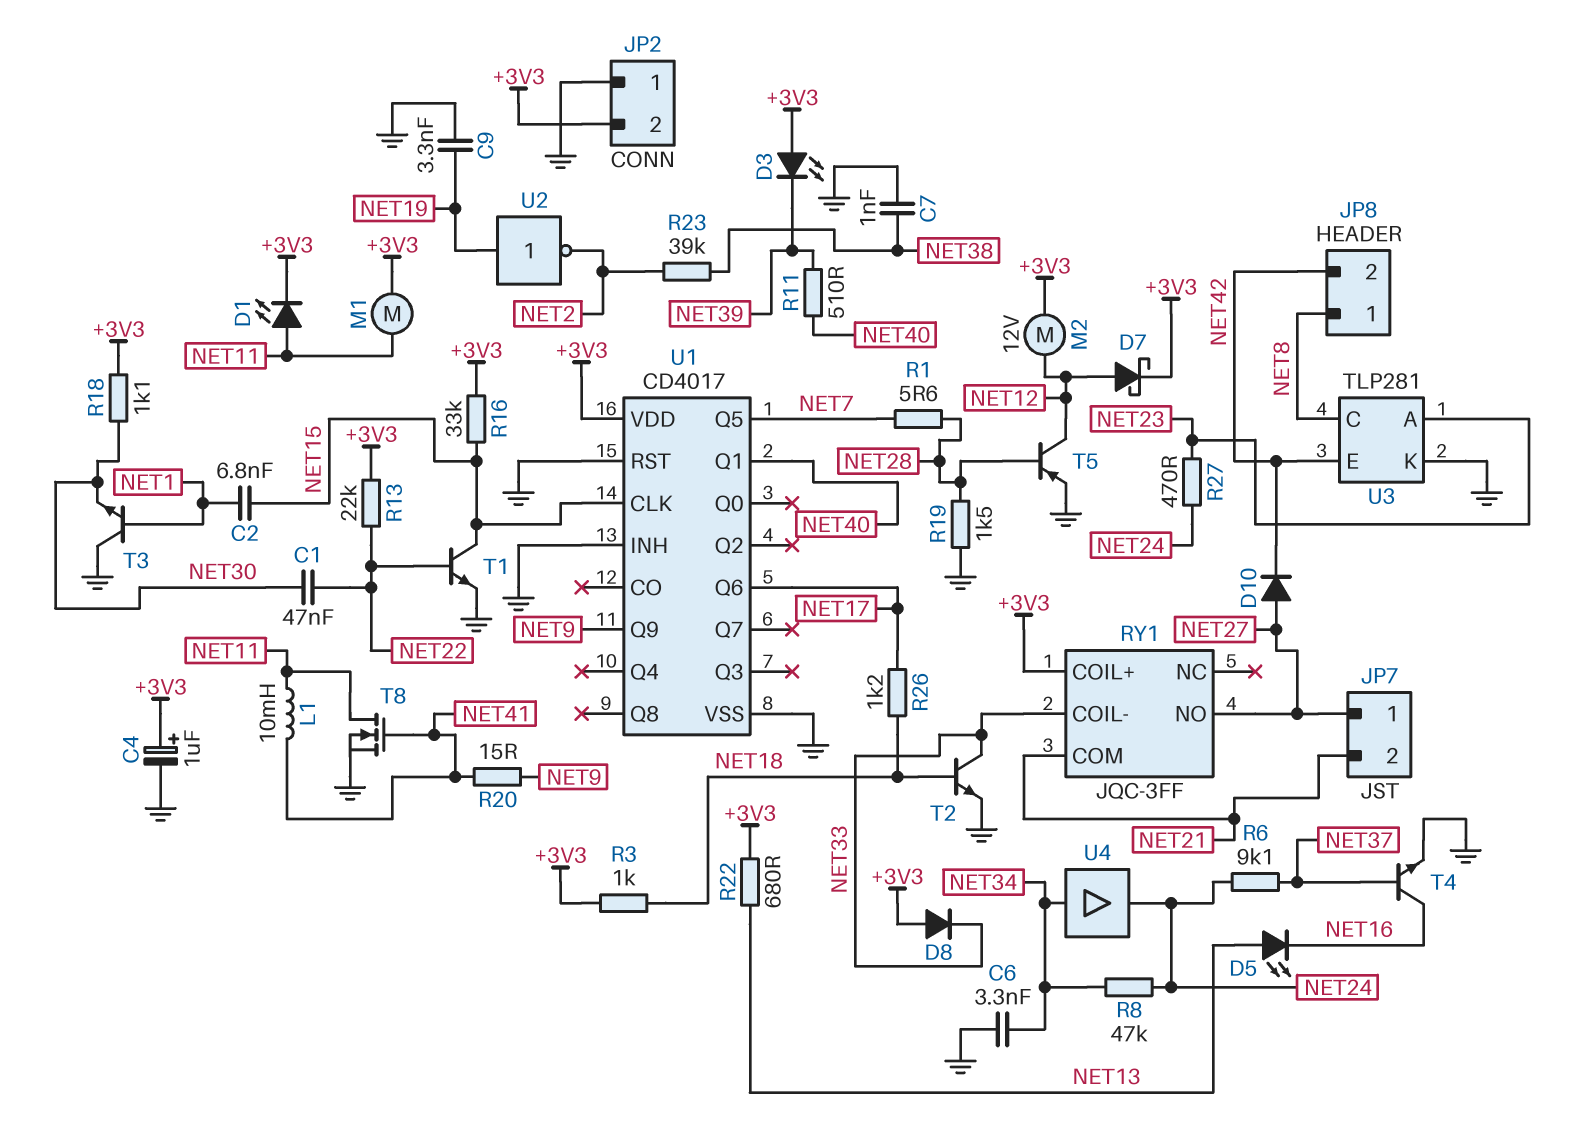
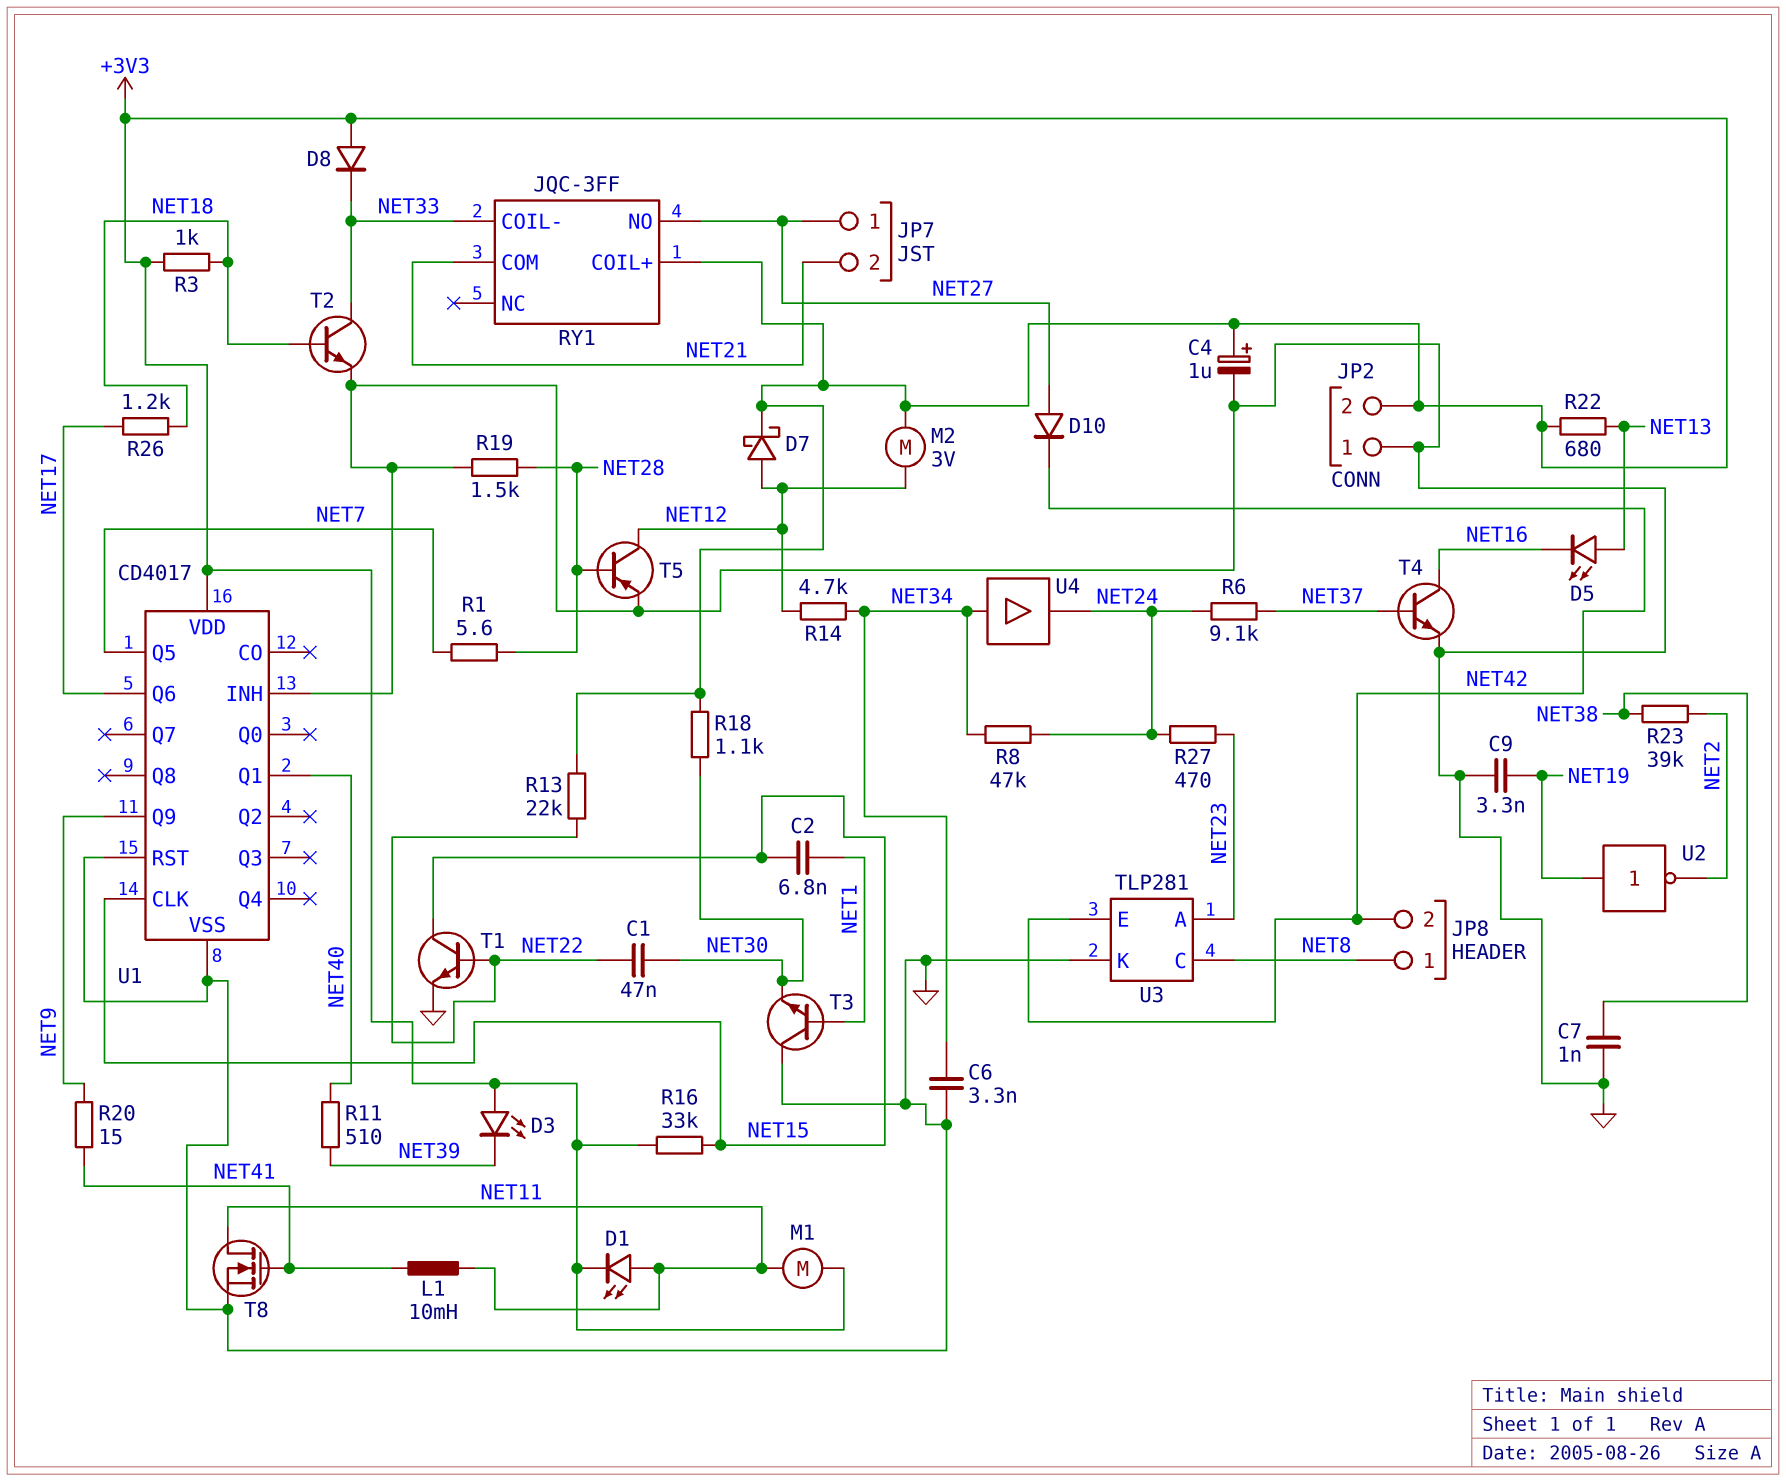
M2: motor 12V (+3V3, NET12) -> motor 3V (+3V3, NET12)
R14: none -> 4.7k (NET12, NET34)

